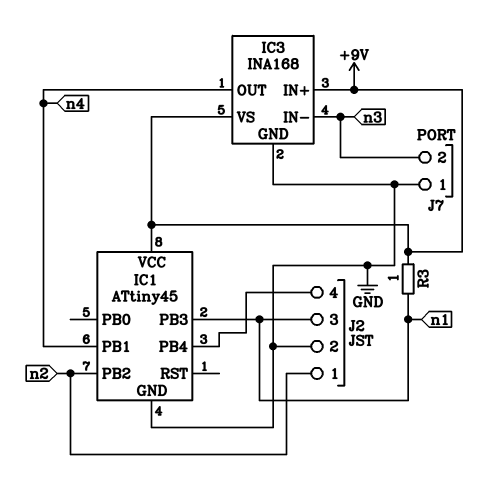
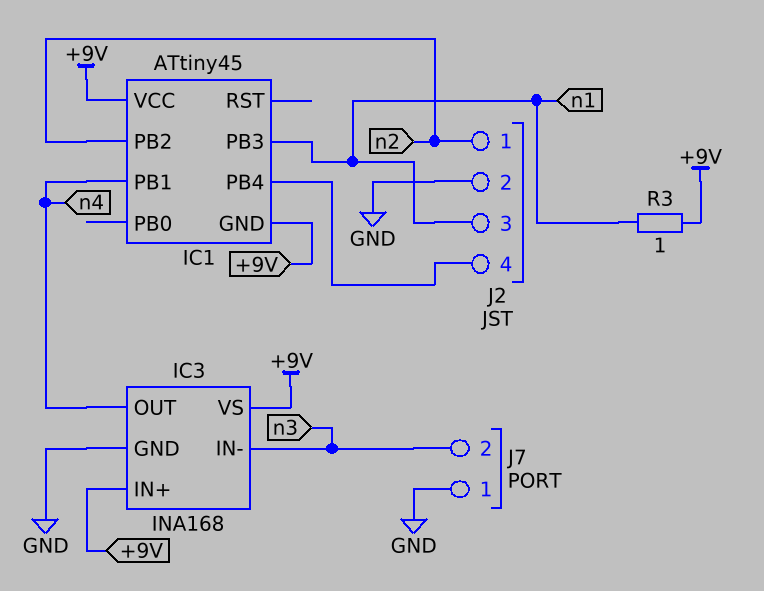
IC1 pin GND: GND -> +9V

